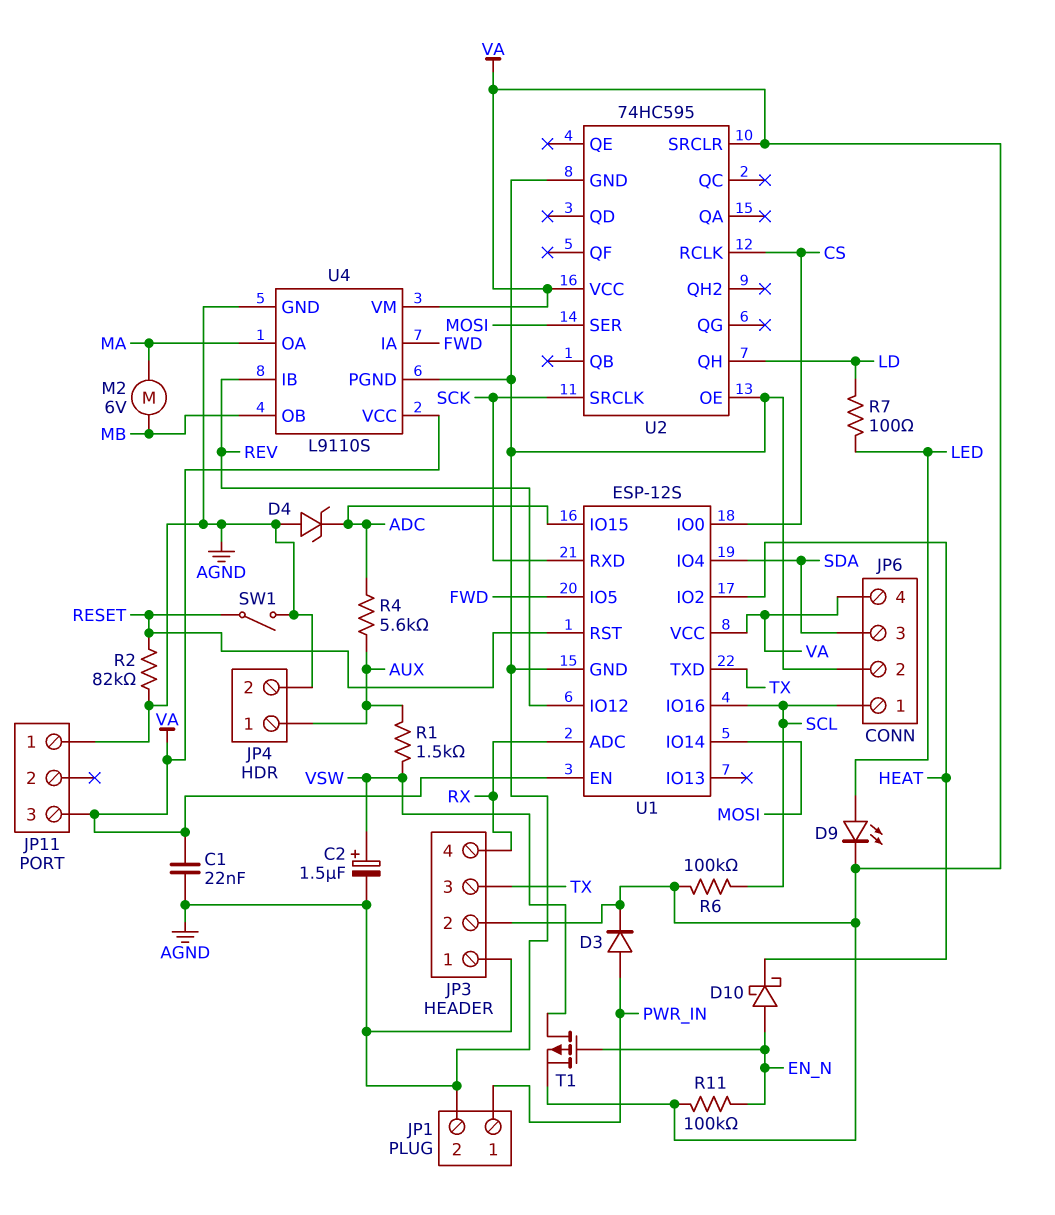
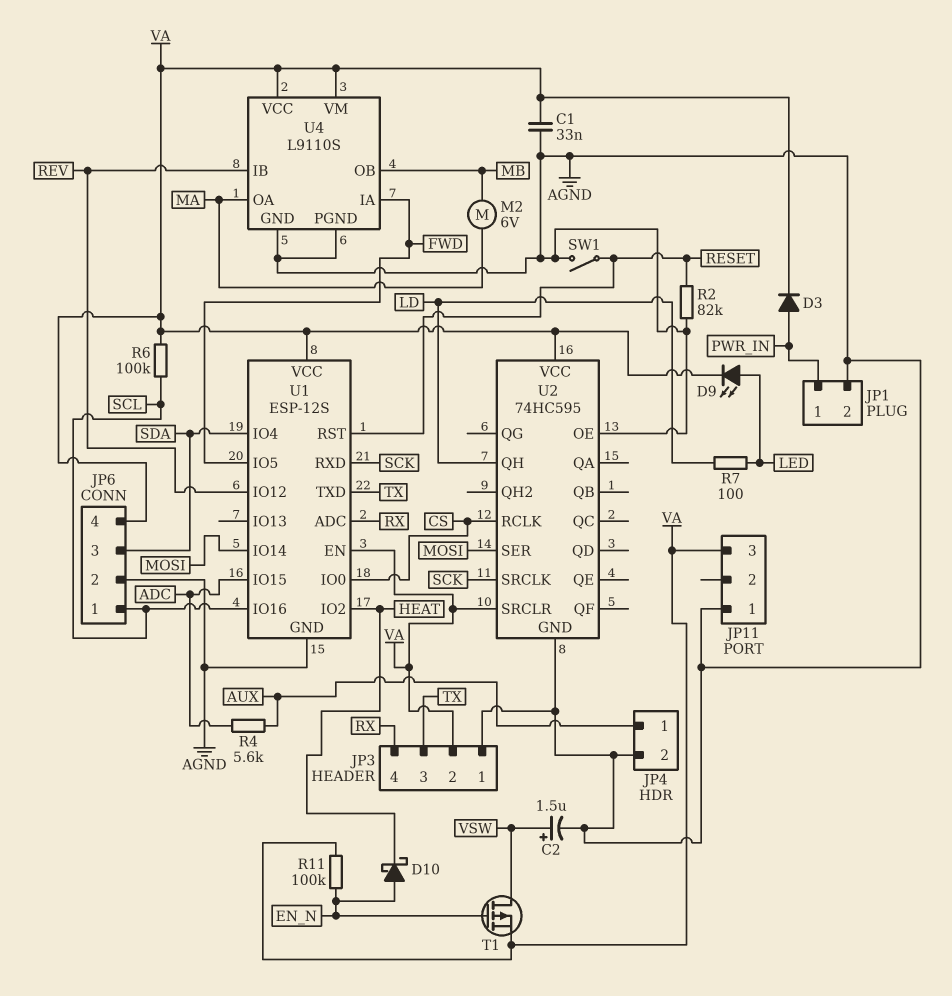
C1: 22nF (AGND, VA) -> 33nF (AGND, VA)
D4: zener (A AGND, K ADC) -> none
R1: 1.5k (AUX, VSW) -> none

